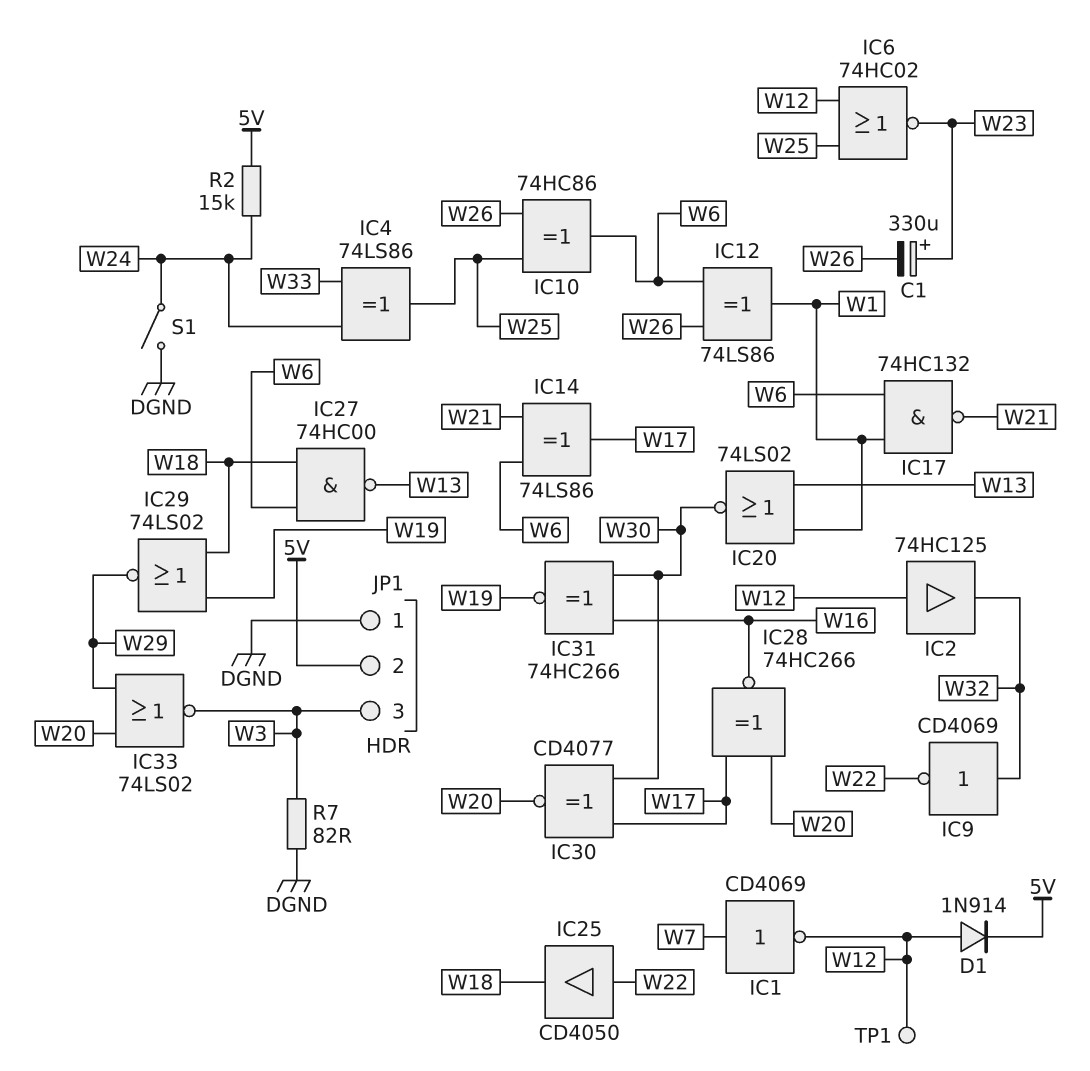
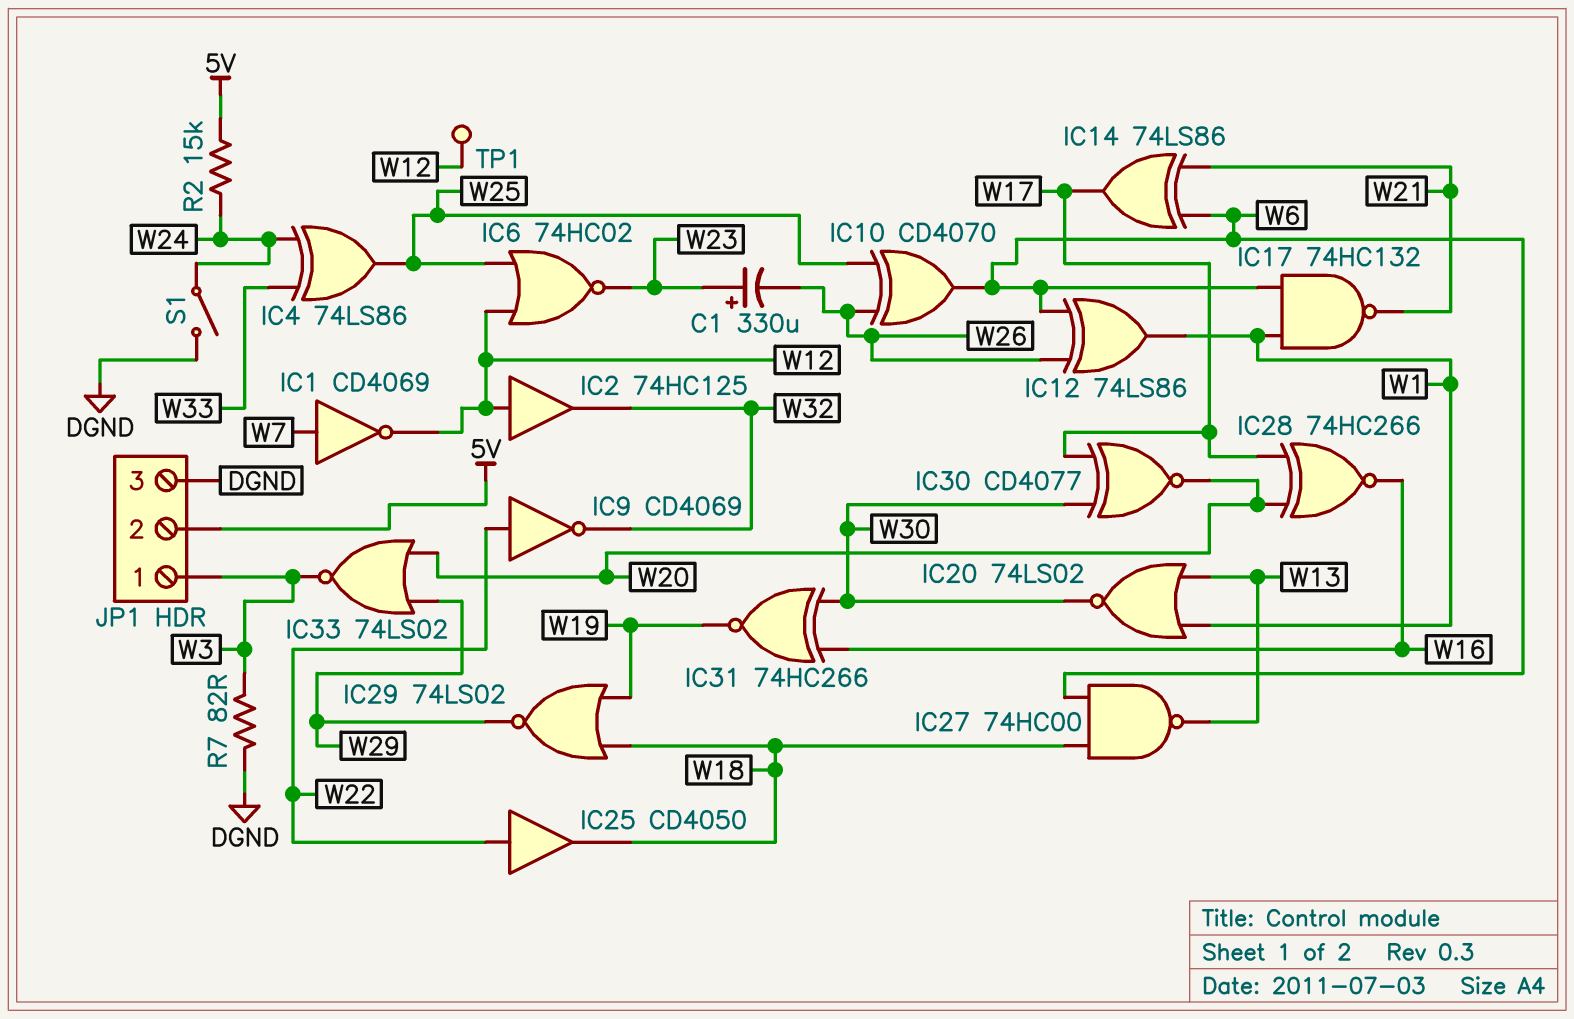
D1: diode 1N914 (A W12, K 5V) -> none
IC9: NOT CD4069 (in W32, out W22) -> NOT CD4069 (in W22, out W32)
IC10: XOR 74HC86 (in W25, in W26, out W6) -> XOR CD4070 (in W25, in W26, out W6)
JP1 pin 1: DGND -> W3
JP1 pin 3: W3 -> DGND

